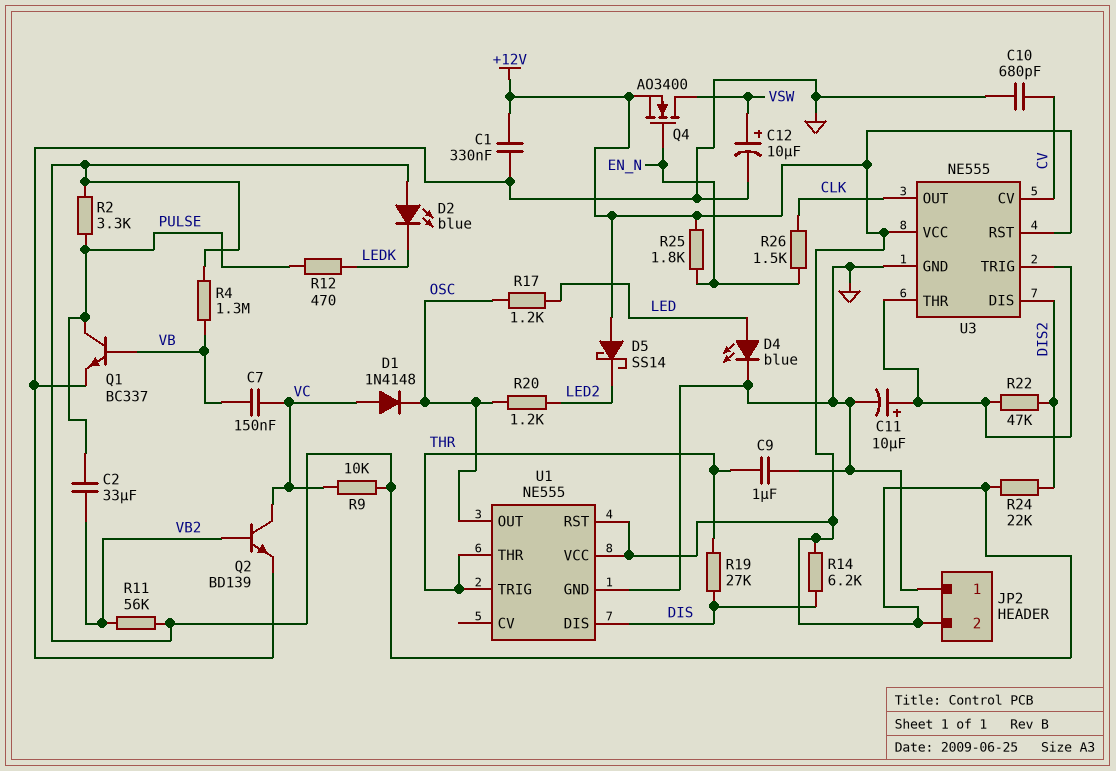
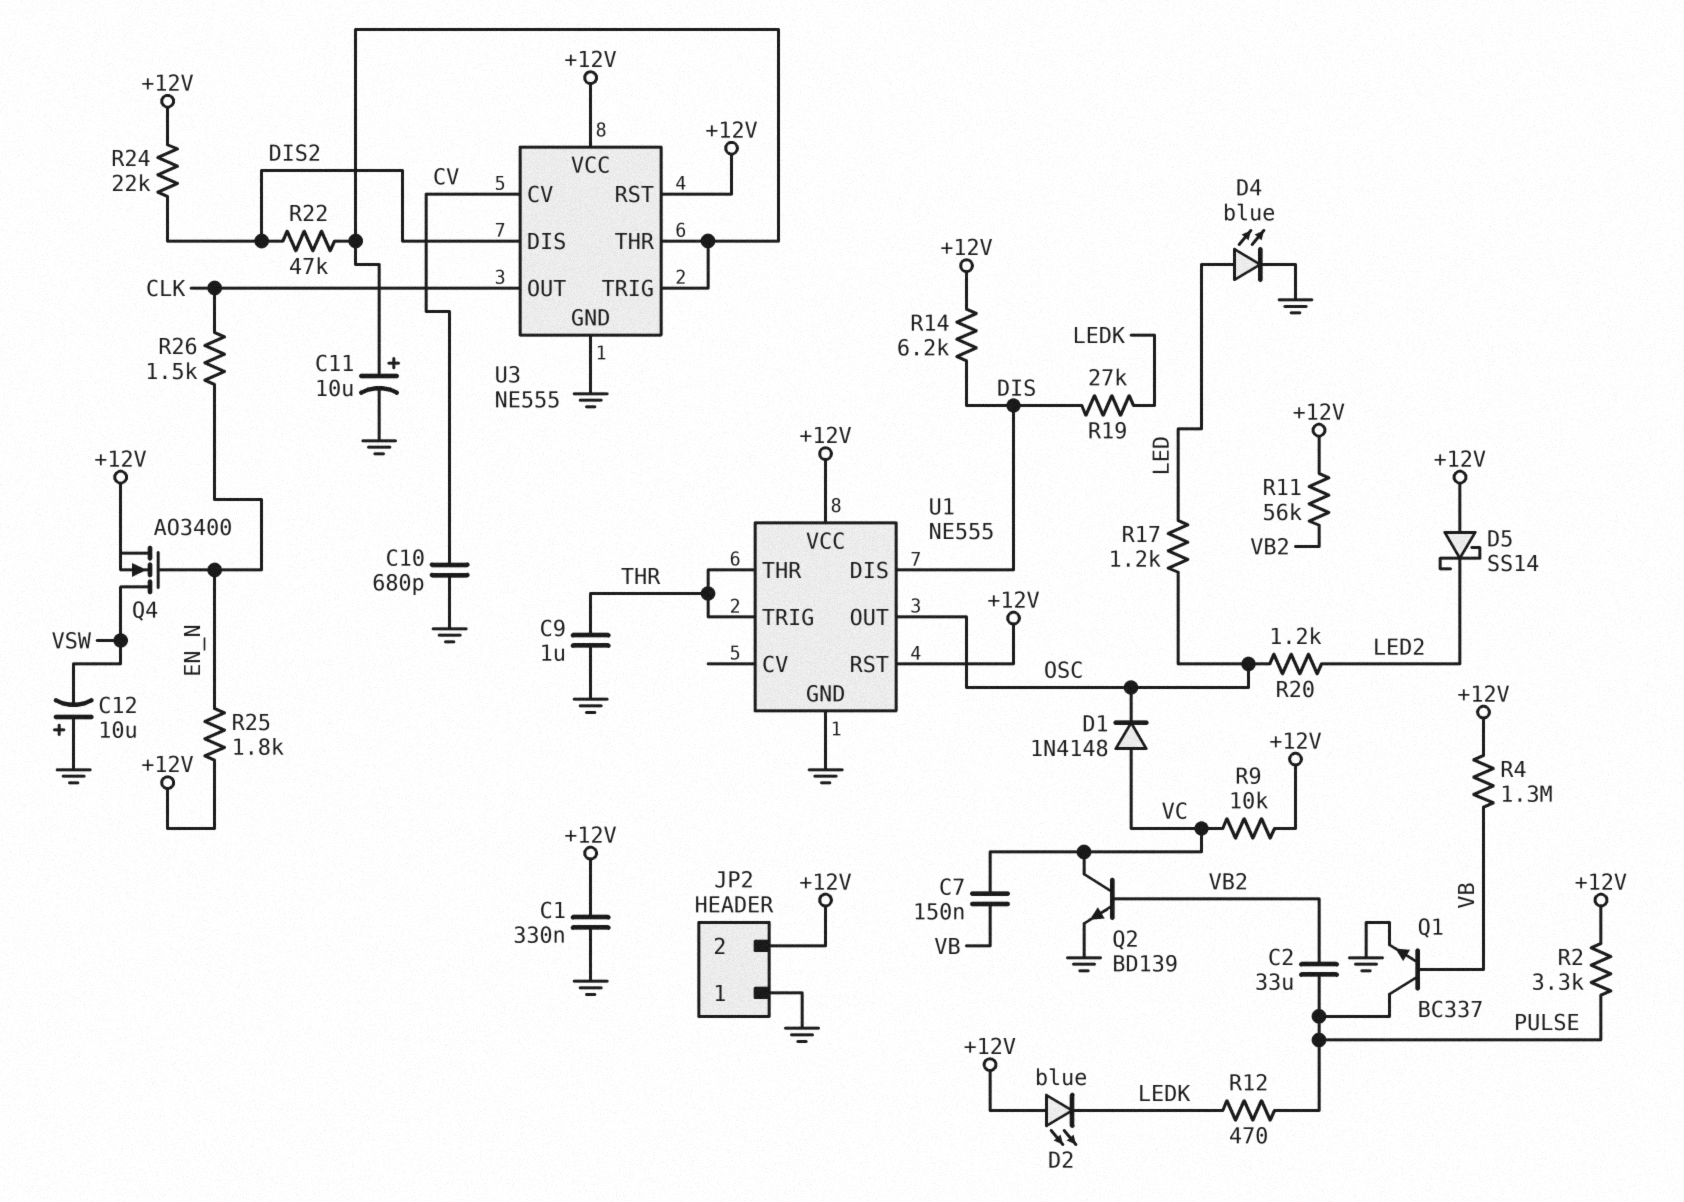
C12: 10uF (plus VSW, minus GND) -> 10uF (plus GND, minus VSW)
R19: 27k (DIS, THR) -> 27k (DIS, LEDK)

